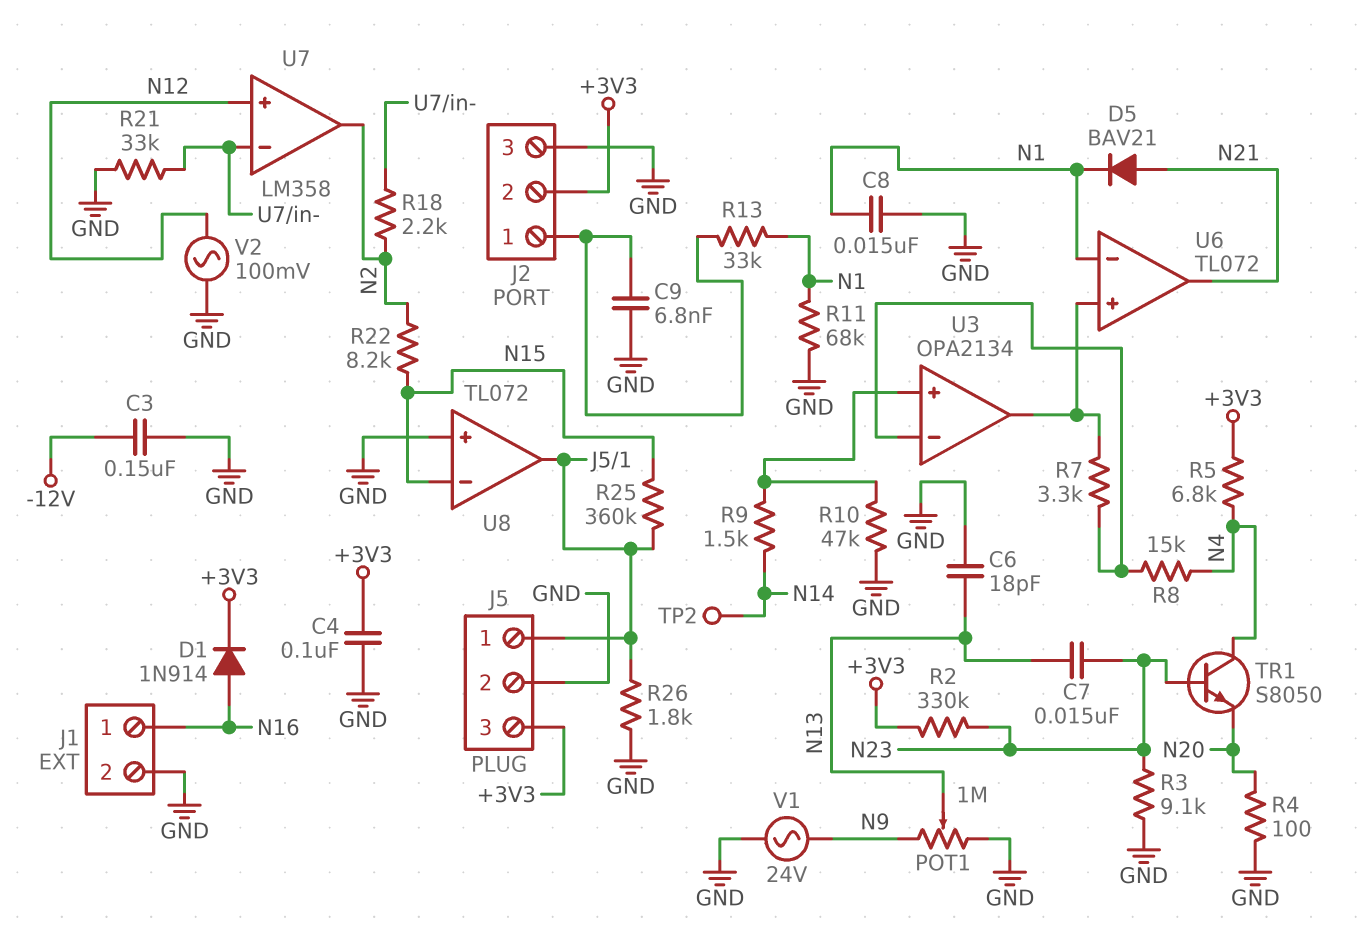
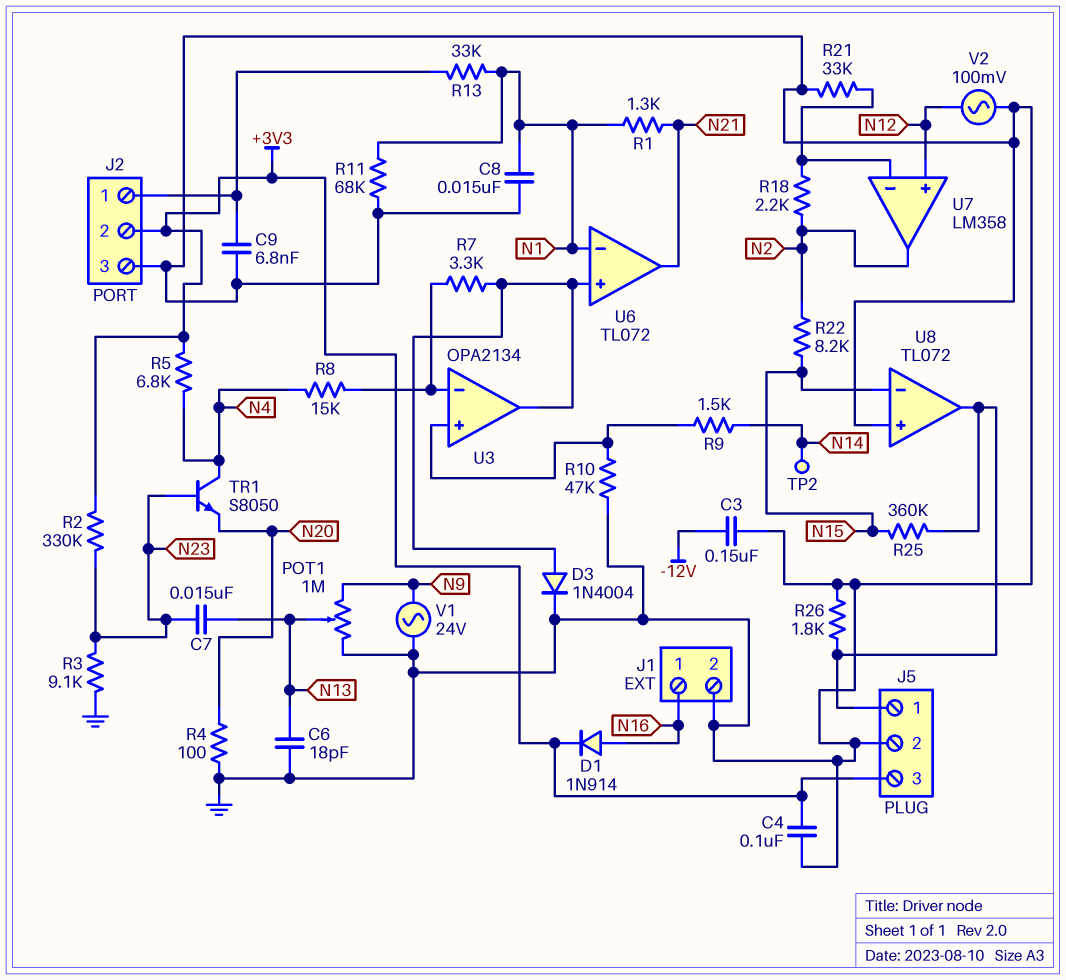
D3: none -> diode 1N4004 (A U3/out, K GND)
D5: diode BAV21 (A N21, K N1) -> none
R1: none -> 1.3k (N1, N21)

